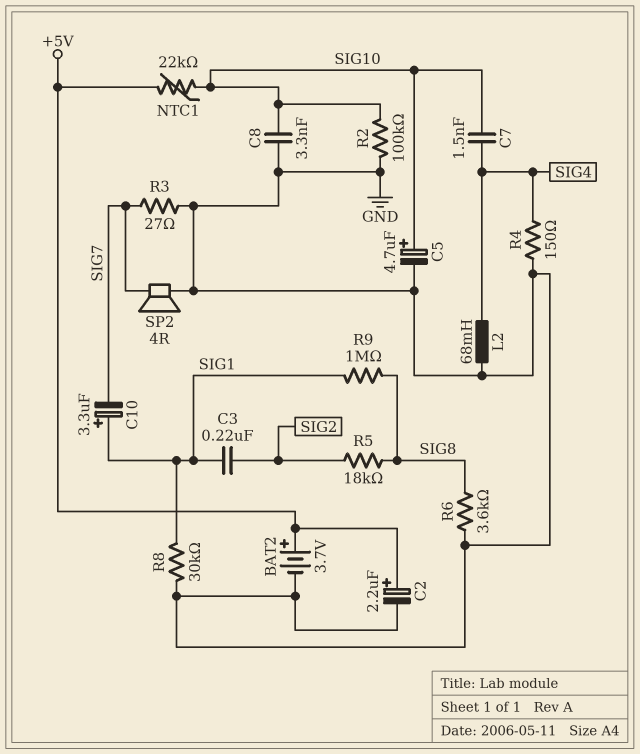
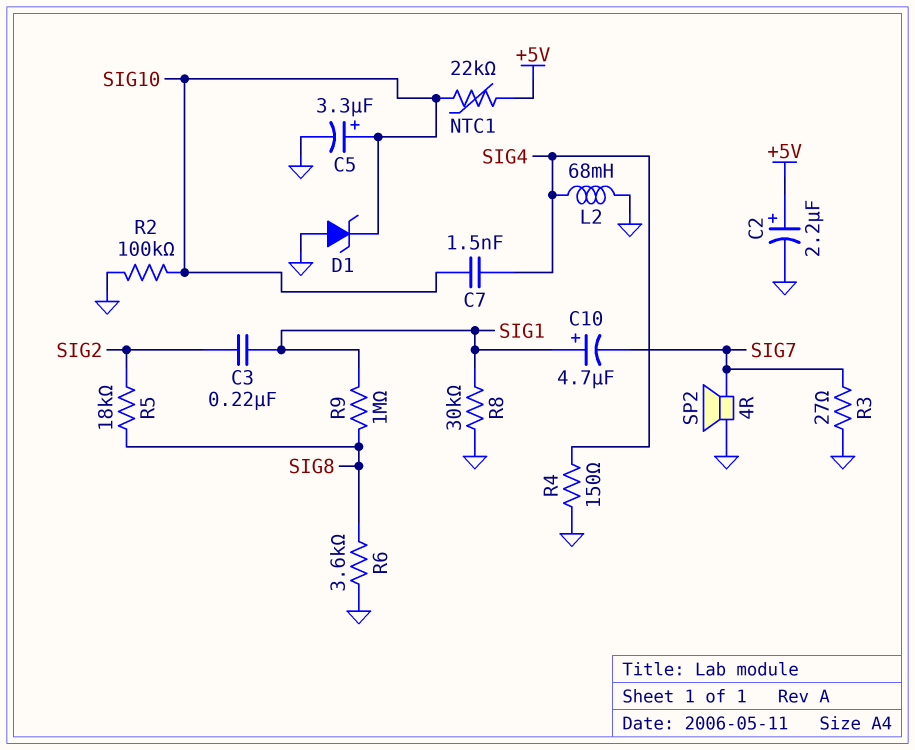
BAT2: 3.7V (plus +5V, minus GND) -> none
C5: 4.7uF (plus SIG10, minus GND) -> 3.3uF (plus SIG10, minus GND)
C8: 3.3nF (GND, SIG10) -> none
C10: 3.3uF (plus SIG1, minus SIG7) -> 4.7uF (plus SIG1, minus SIG7)
D1: none -> zener (A GND, K SIG10)

